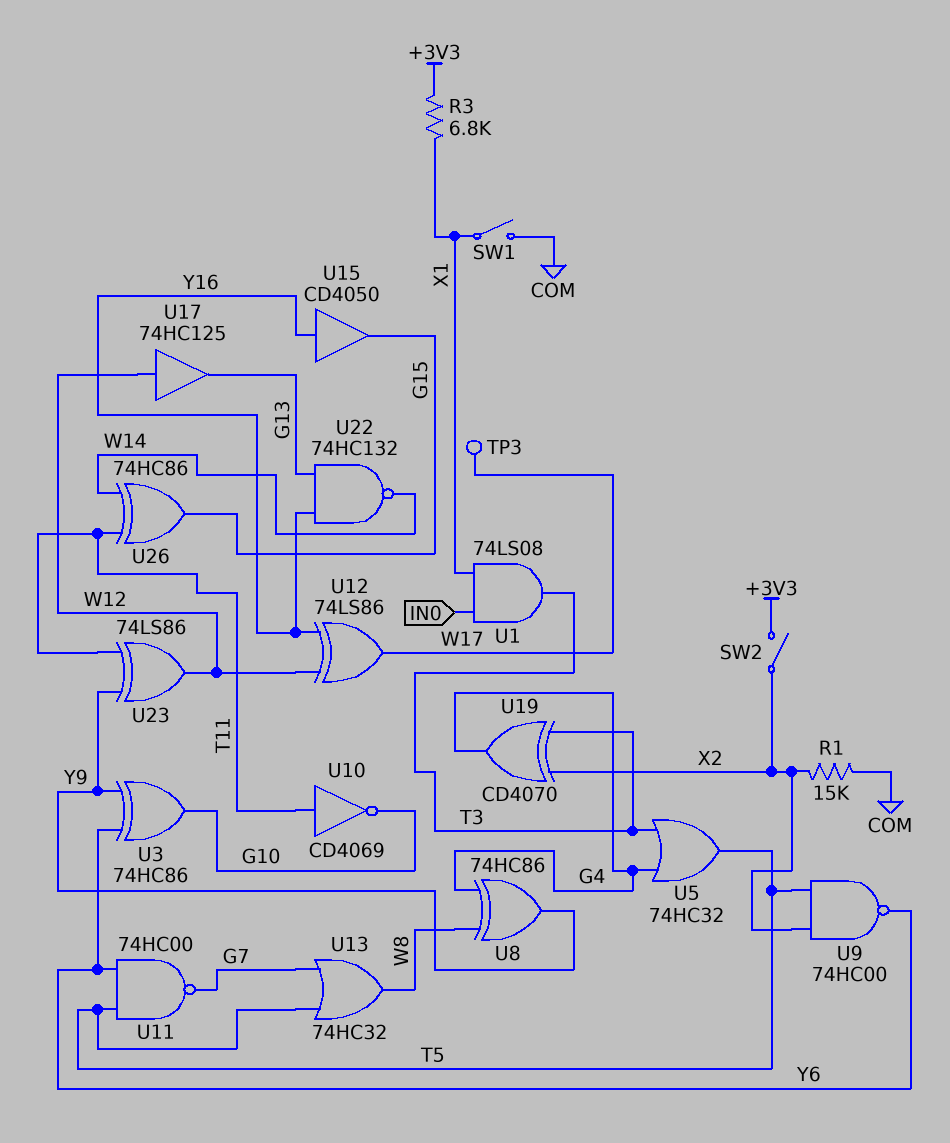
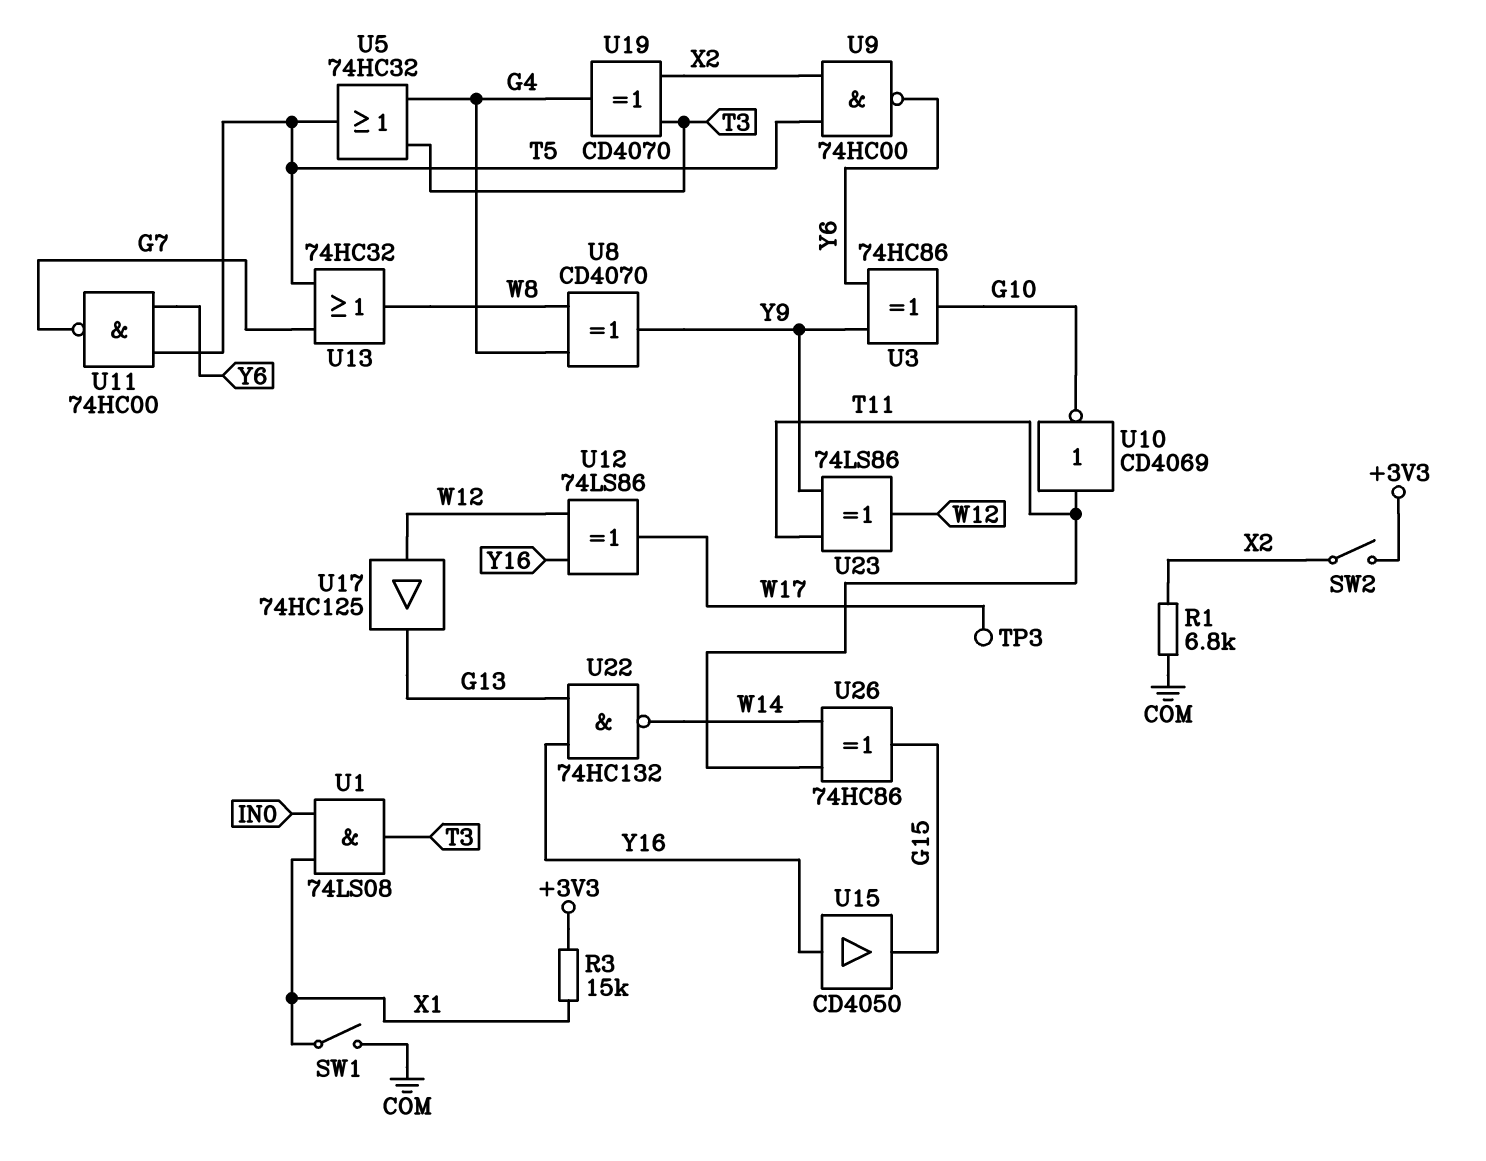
R1: 15k (COM, X2) -> 6.8k (COM, X2)
R3: 6.8k (+3V3, X1) -> 15k (+3V3, X1)
U8: XOR 74HC86 (in G4, in W8, out Y9) -> XOR CD4070 (in G4, in W8, out Y9)

